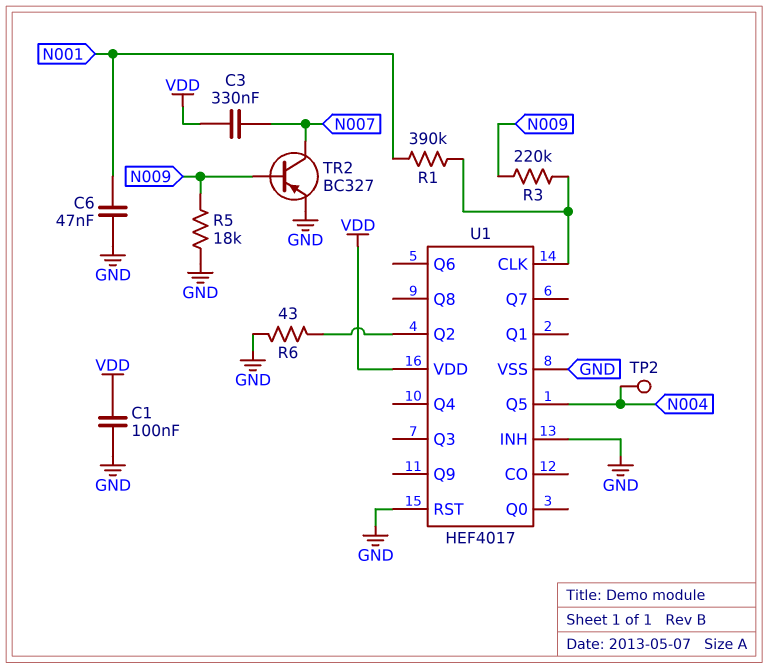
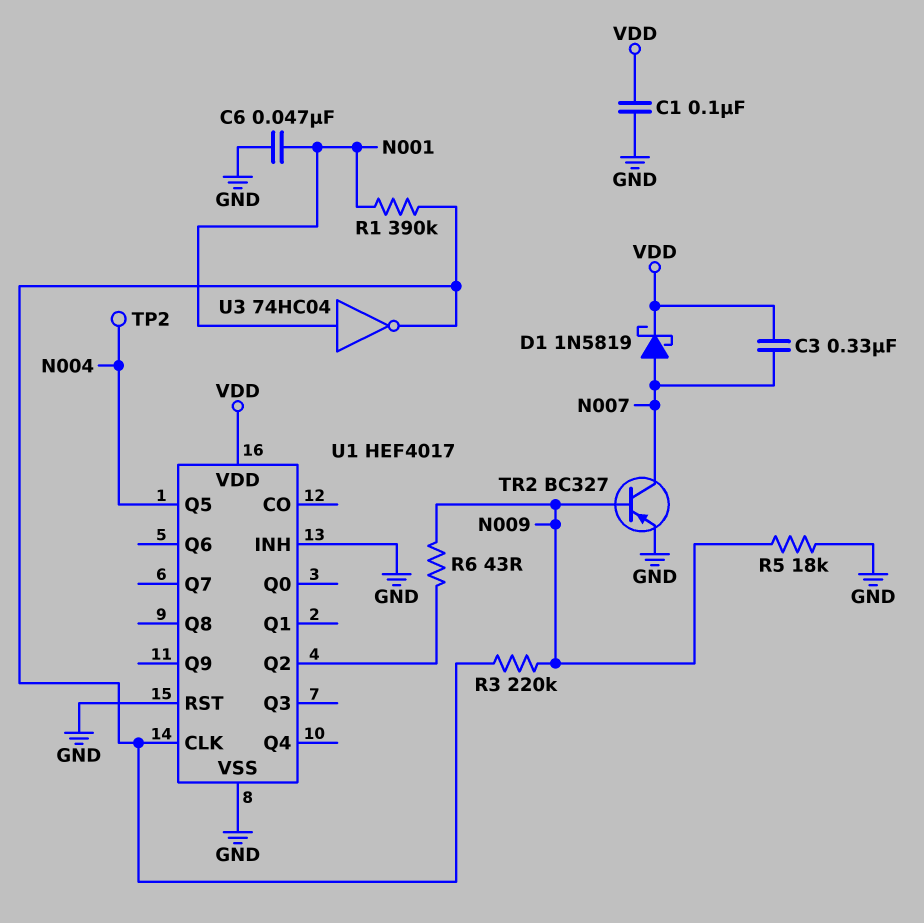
D1: none -> schottky 1N5819 (A N007, K VDD)
R6: 43 (GND, U1/Q2) -> 43 (N009, U1/Q2)
U3: none -> NOT 74HC04 (in N001, out U1/CLK)

